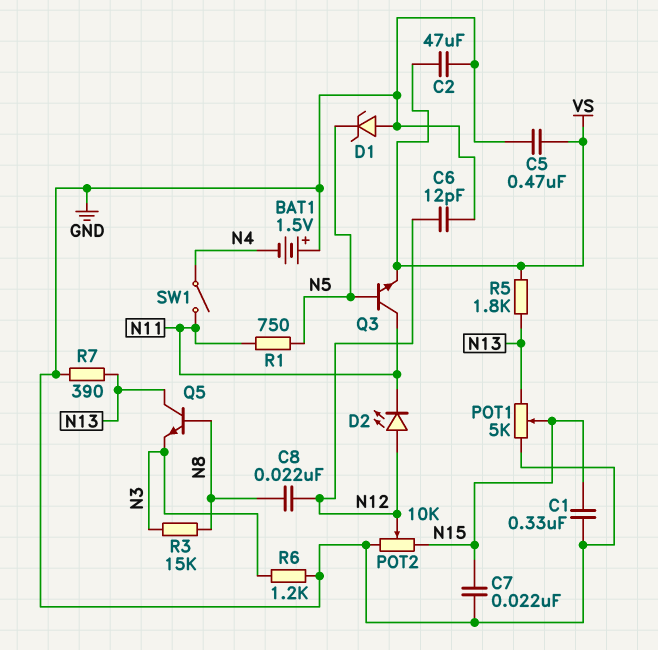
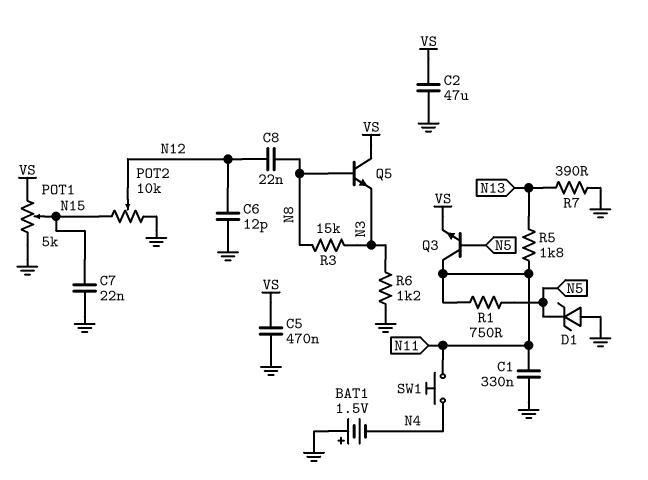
C1: 330nF (GND, N15) -> 330nF (GND, N11)
D2: LED (A N12, K N11) -> none
POT1: 5k (GND, N13, wiper N15) -> 5k (GND, VS, wiper N15)
Q5: NPN (B N8, C N13, E N3) -> NPN (B N8, C VS, E N3)
R5: 1.8k (N13, VS) -> 1.8k (N11, N13)
SW1: switch (N4, N11) -> button (N4, N11)

